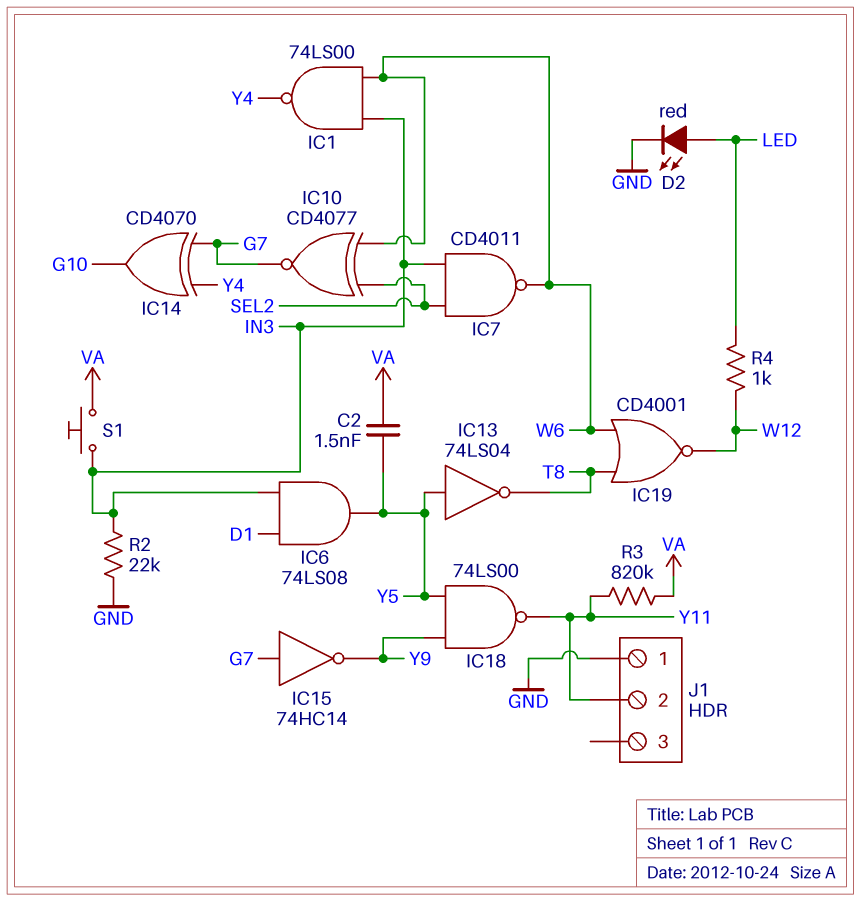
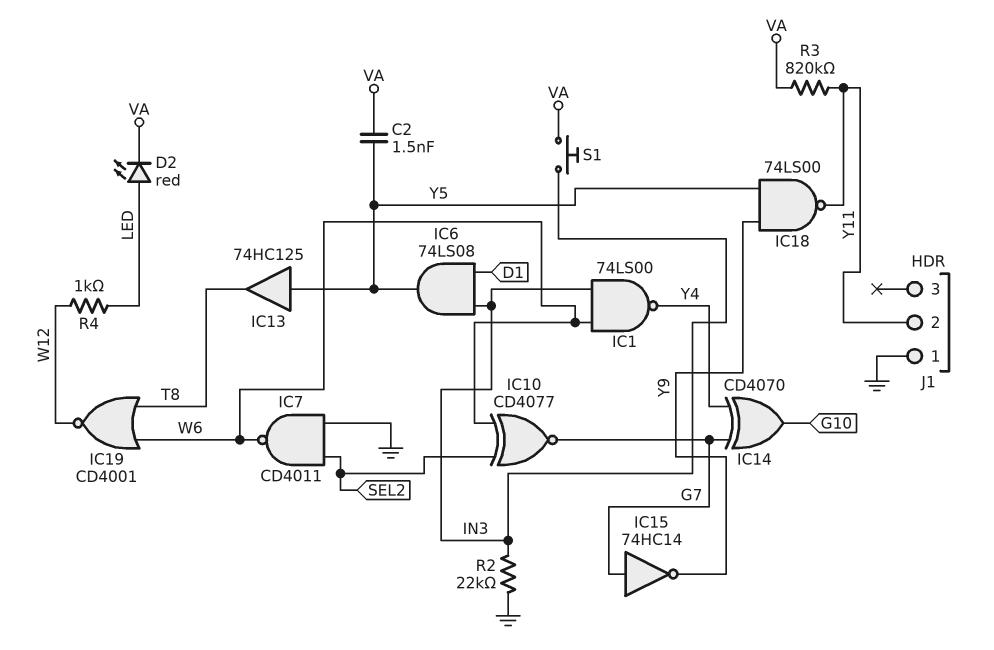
D2: LED red (A LED, K GND) -> LED red (A LED, K VA)
IC7: NAND CD4011 (in IN3, in SEL2, out W6) -> NAND CD4011 (in GND, in SEL2, out W6)
IC13: NOT 74LS04 (in Y5, out T8) -> buffer 74HC125 (in Y5, out T8)

